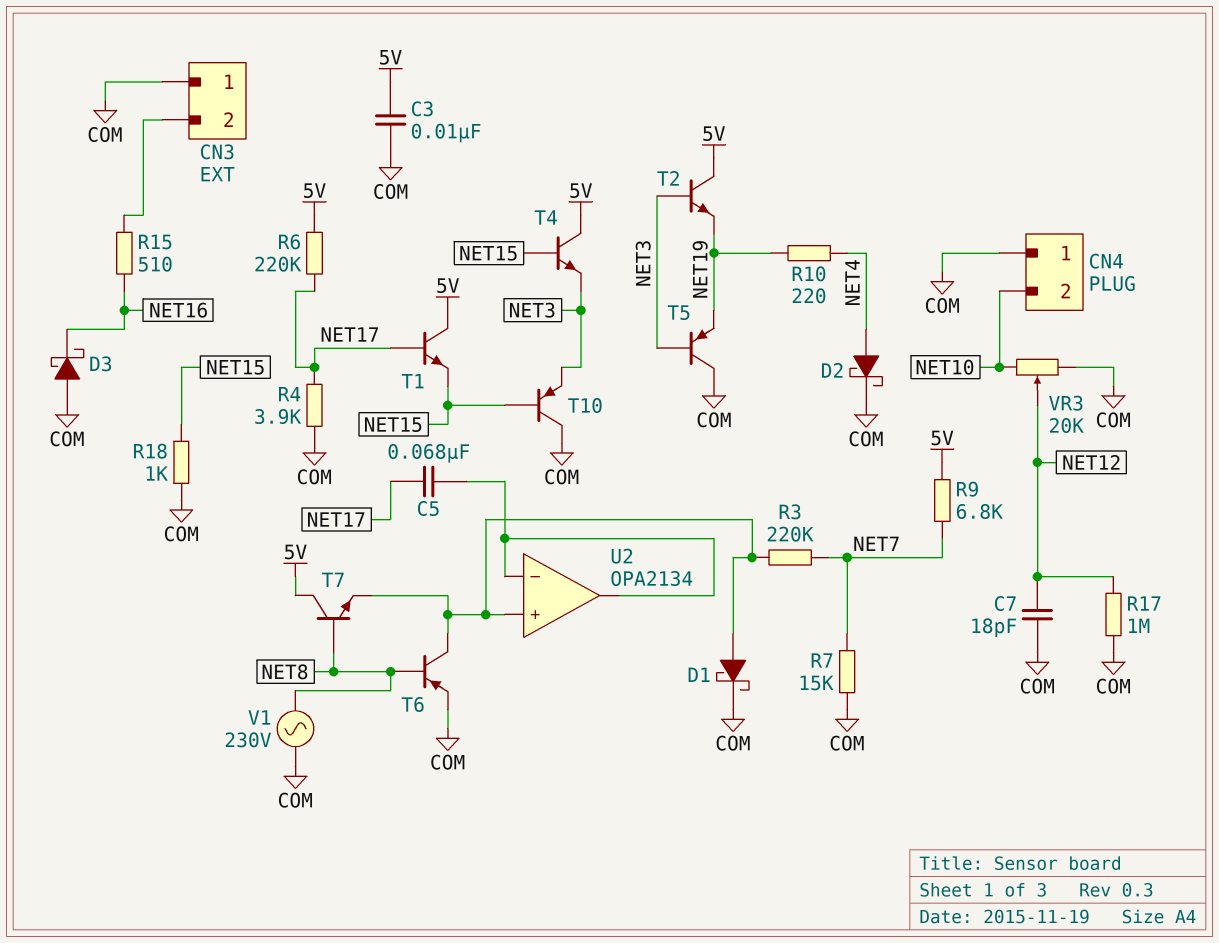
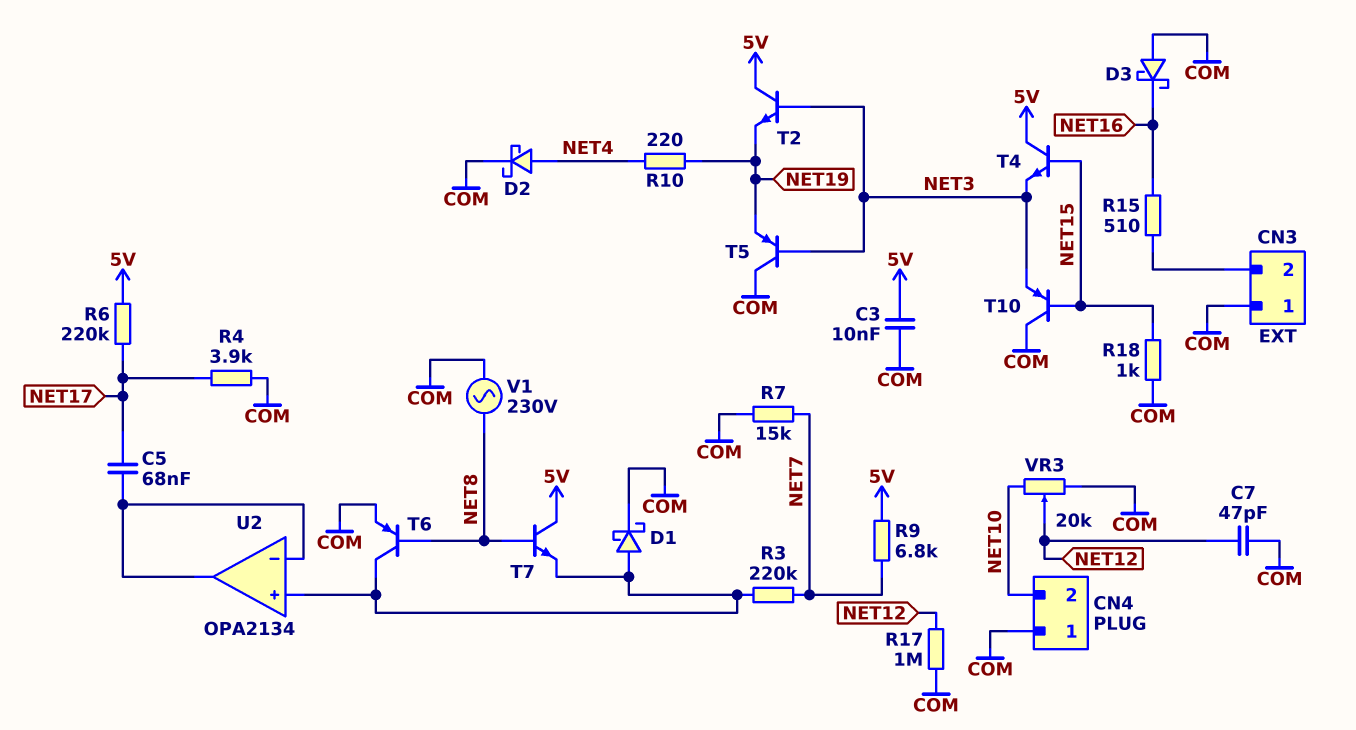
C7: 18pF (COM, NET12) -> 47pF (COM, NET12)
T1: NPN (B NET17, C 5V, E NET15) -> none

